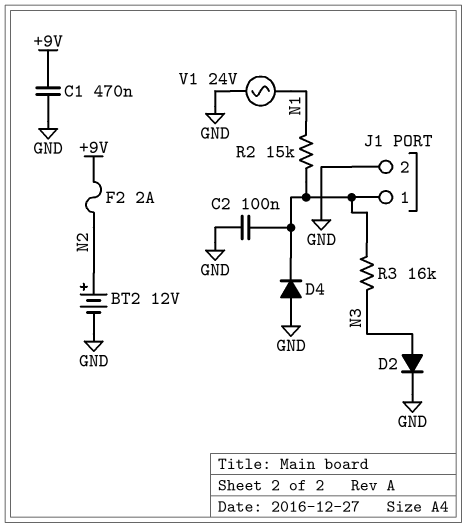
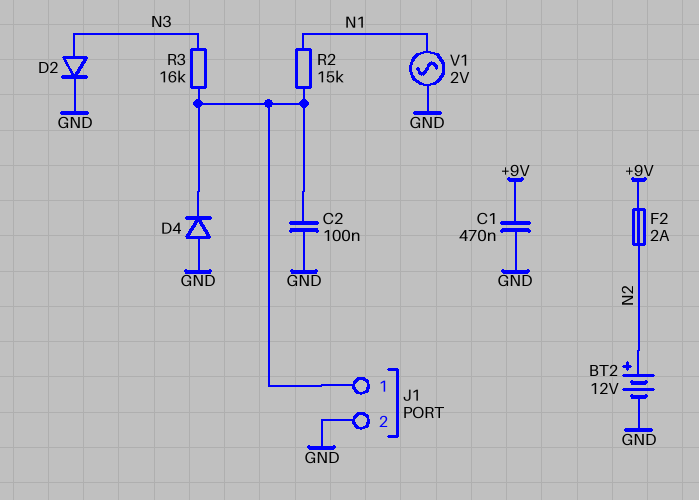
V1: AC 24V (GND, N1) -> AC 2V (GND, N1)

